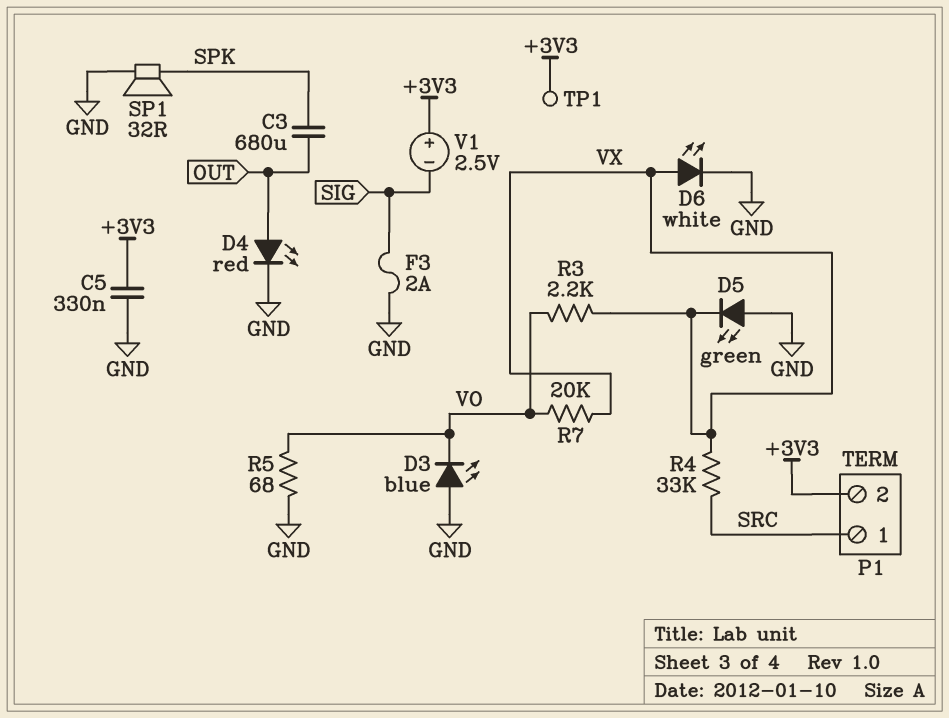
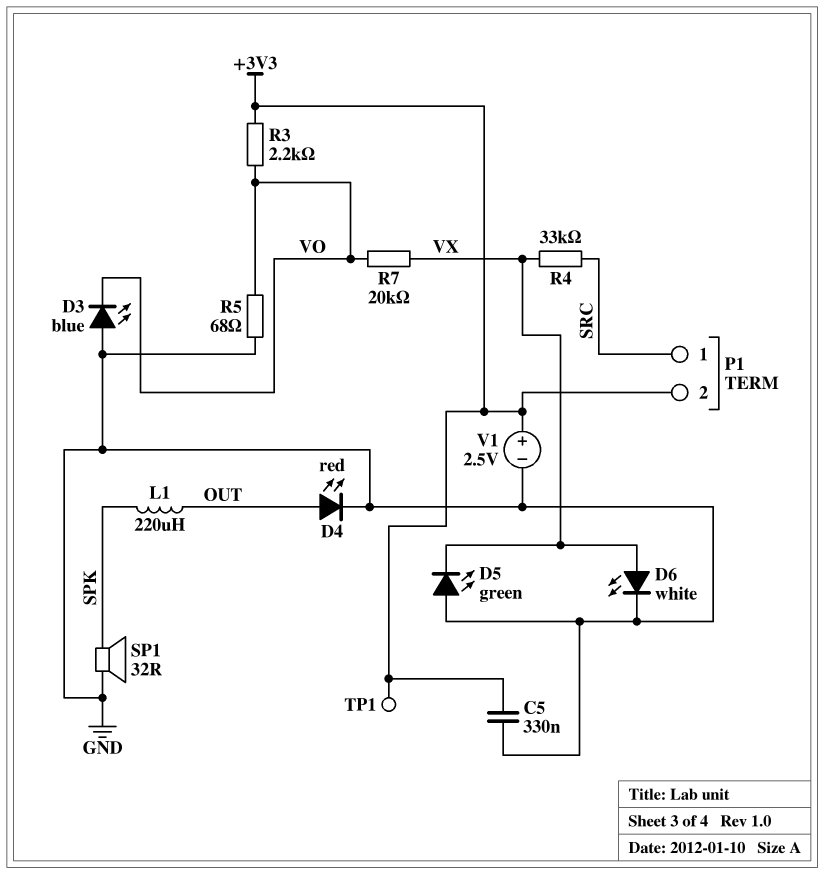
C3: 680uF (OUT, SPK) -> none
F3: 2A (GND, SIG) -> none
L1: none -> 220uH (OUT, SPK)
R3: 2.2k (VO, VX) -> 2.2k (+3V3, VO)
V1: 2.5V (plus +3V3, minus SIG) -> 2.5V (plus +3V3, minus GND)

